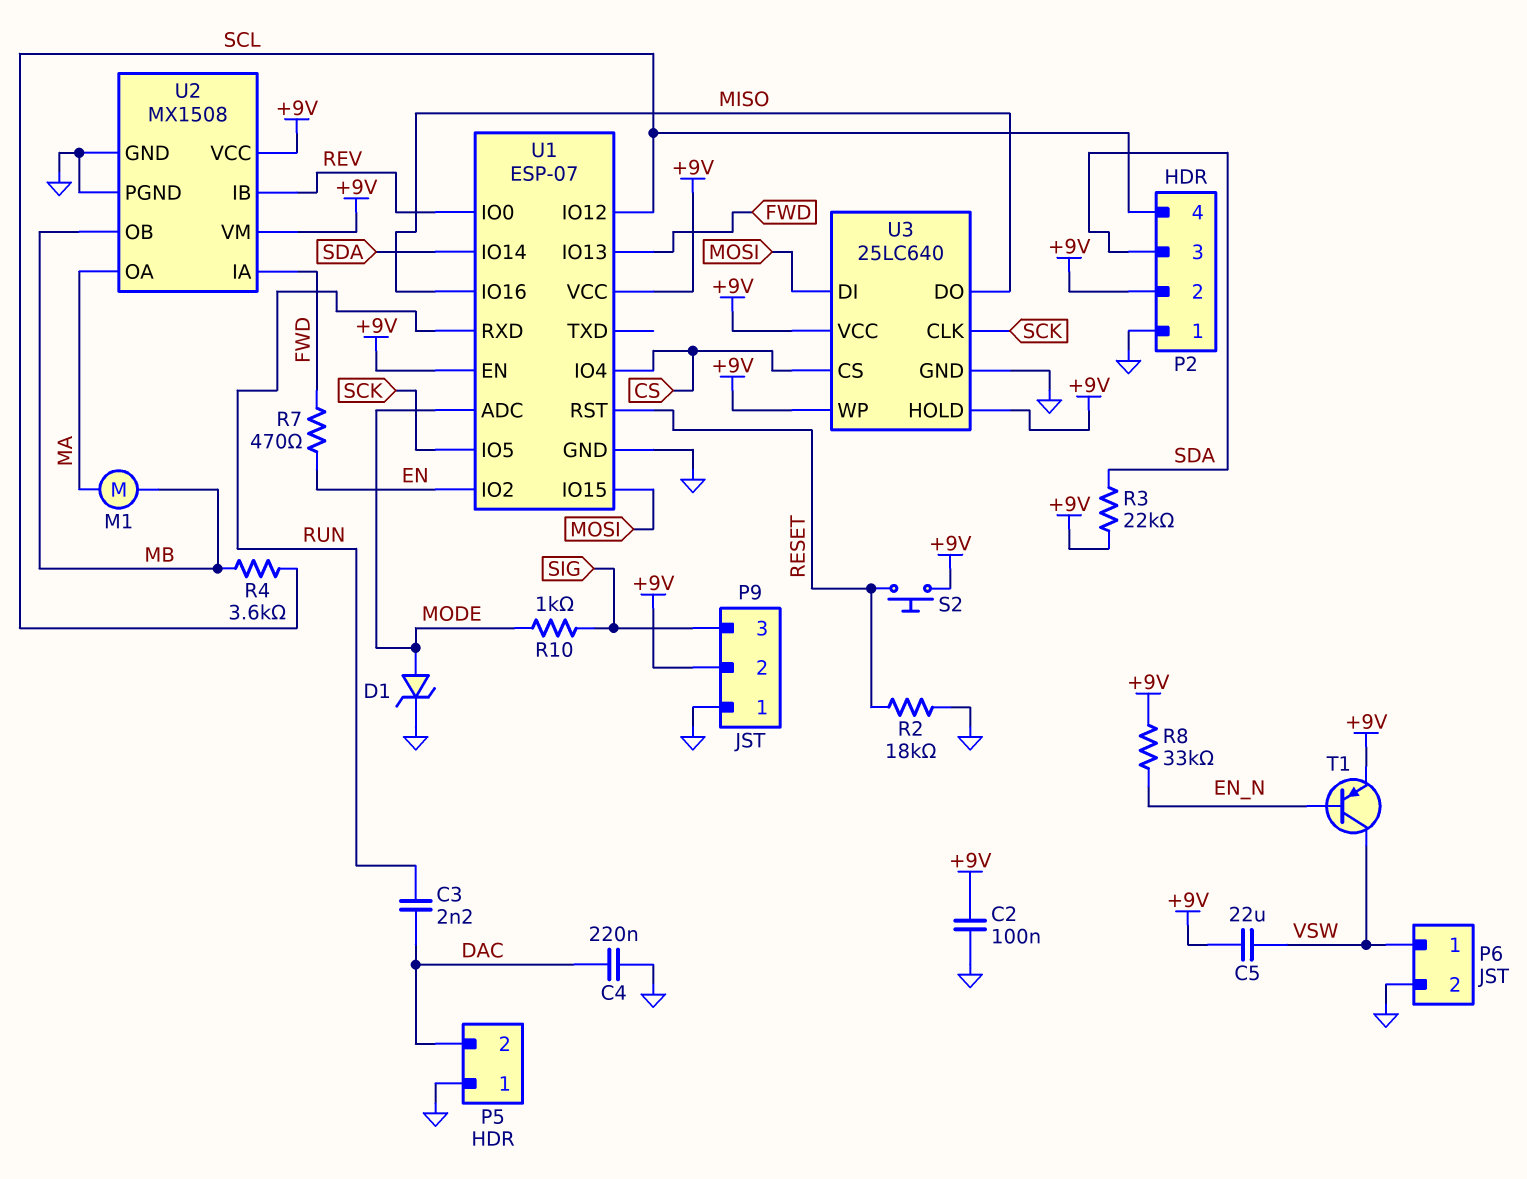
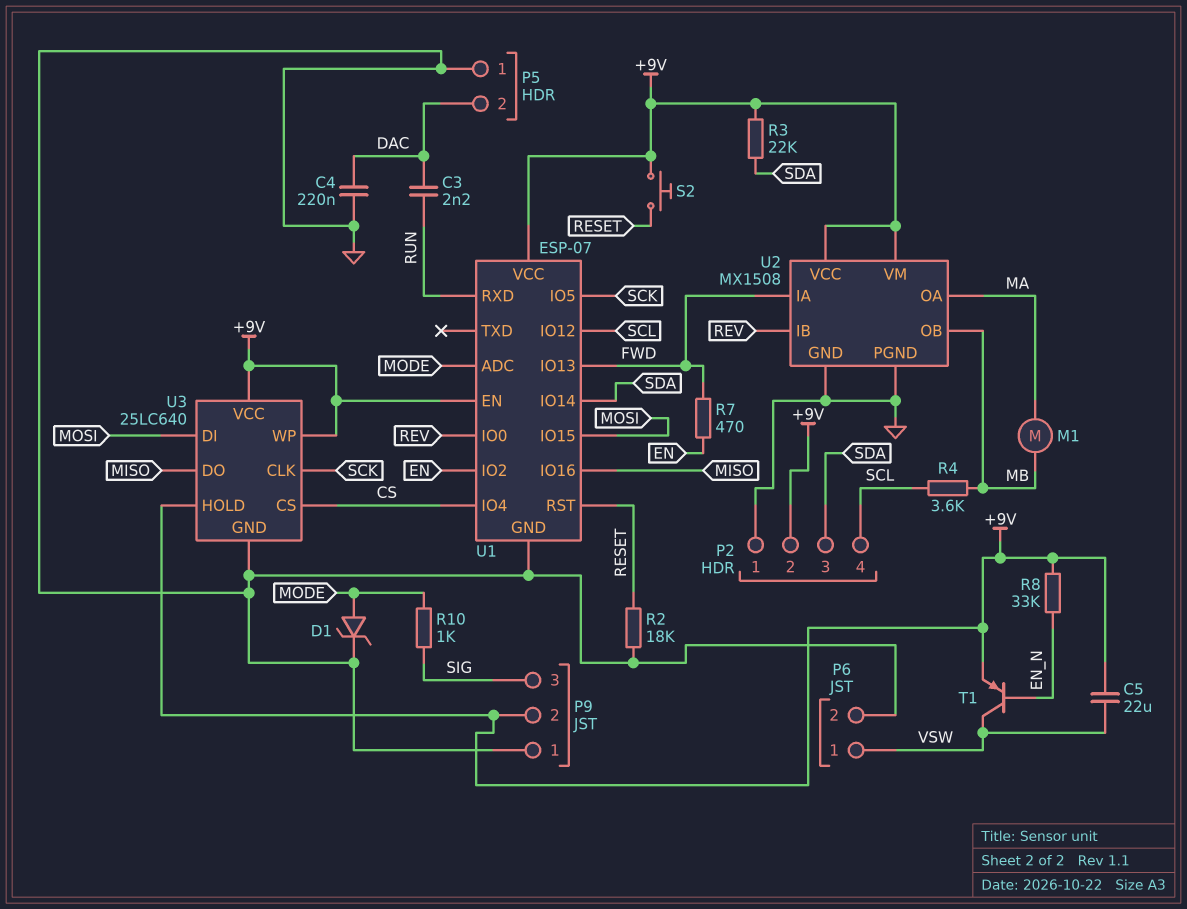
C2: 100nF (+9V, GND) -> none

